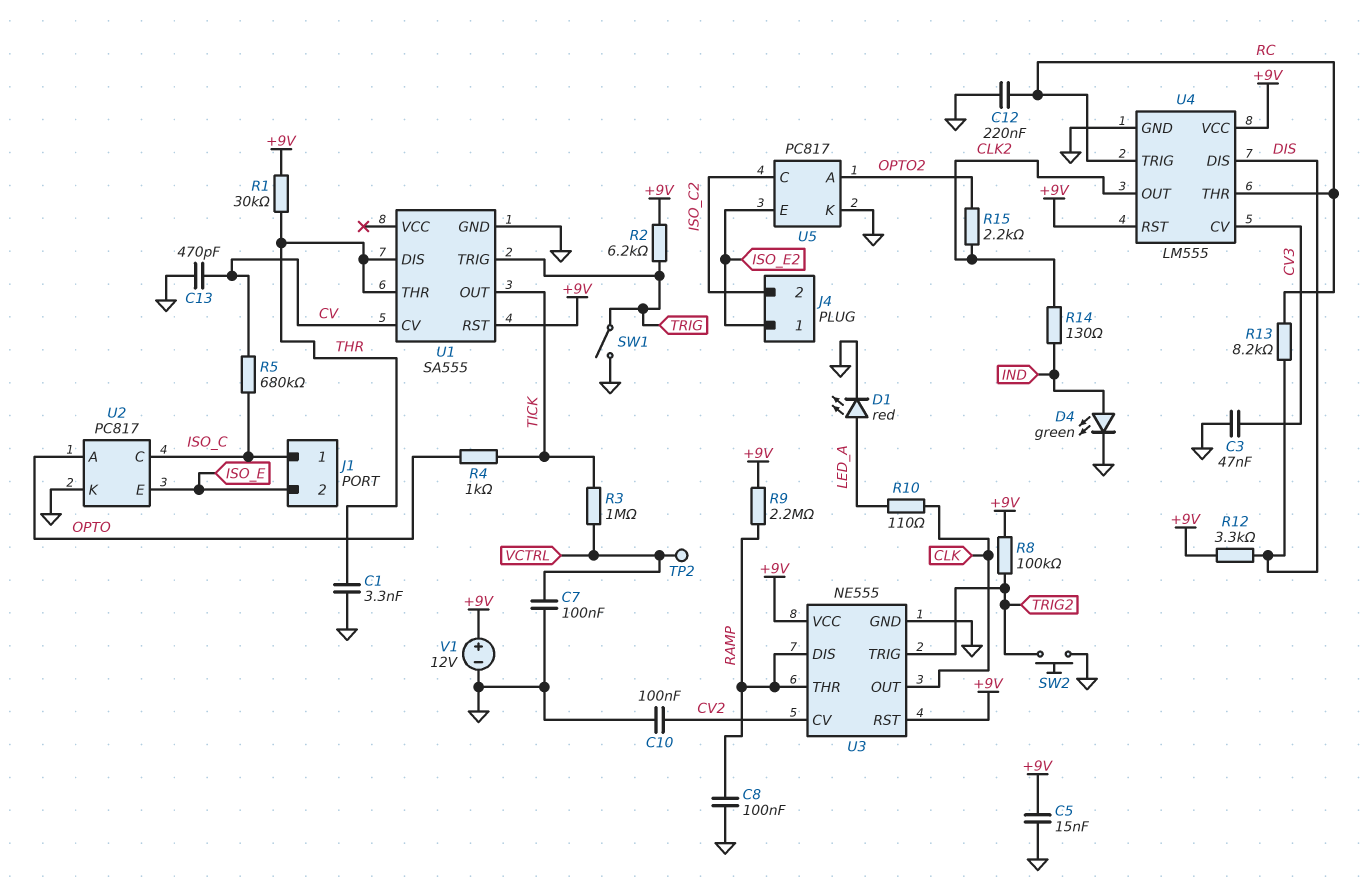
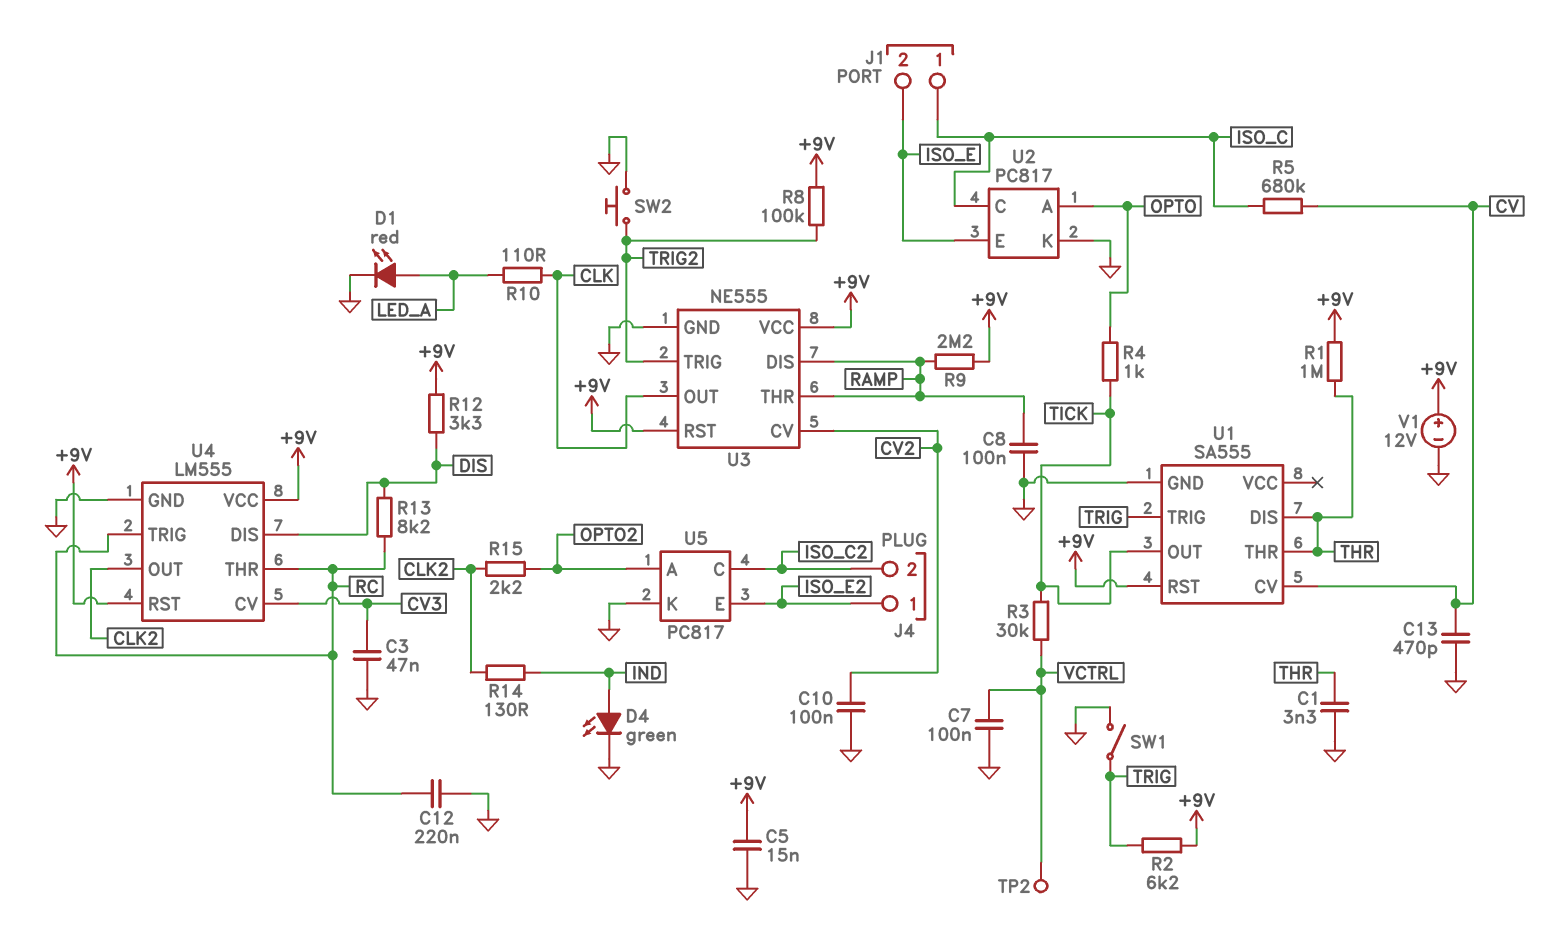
R1: 30k (+9V, THR) -> 1M (+9V, THR)
R3: 1M (TICK, VCTRL) -> 30k (TICK, VCTRL)

